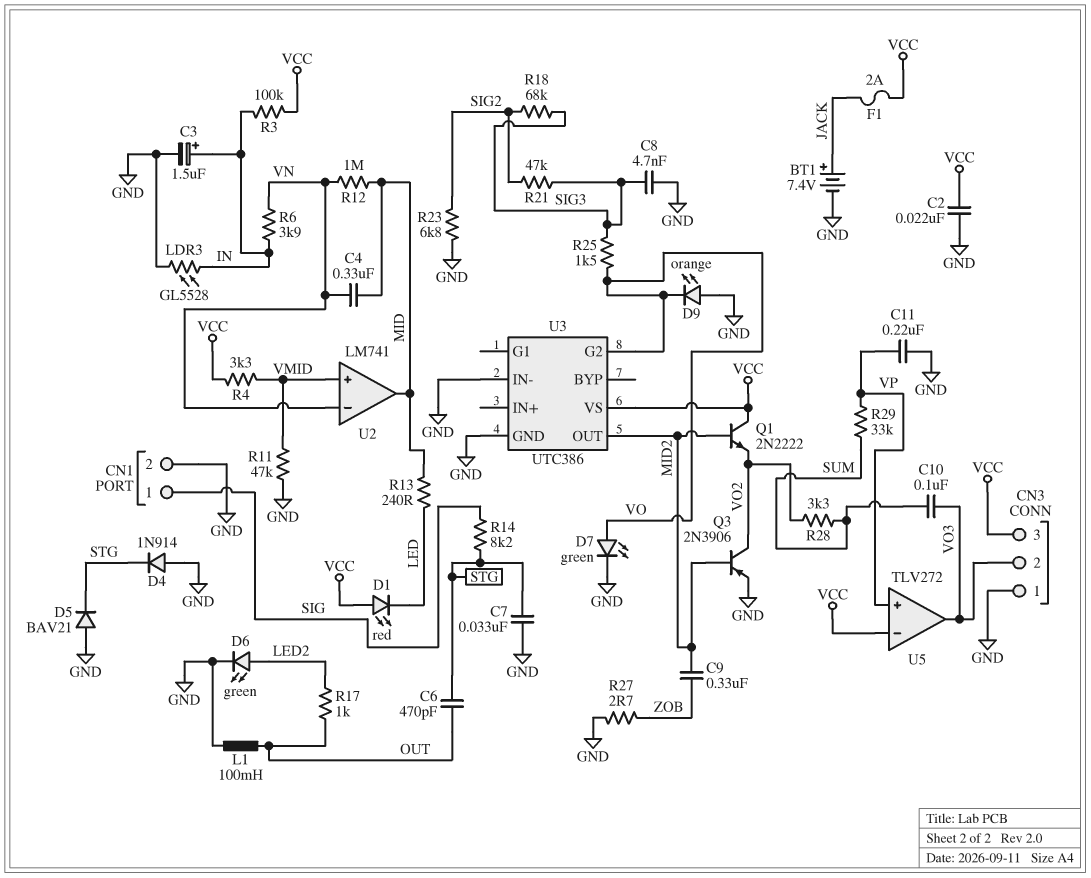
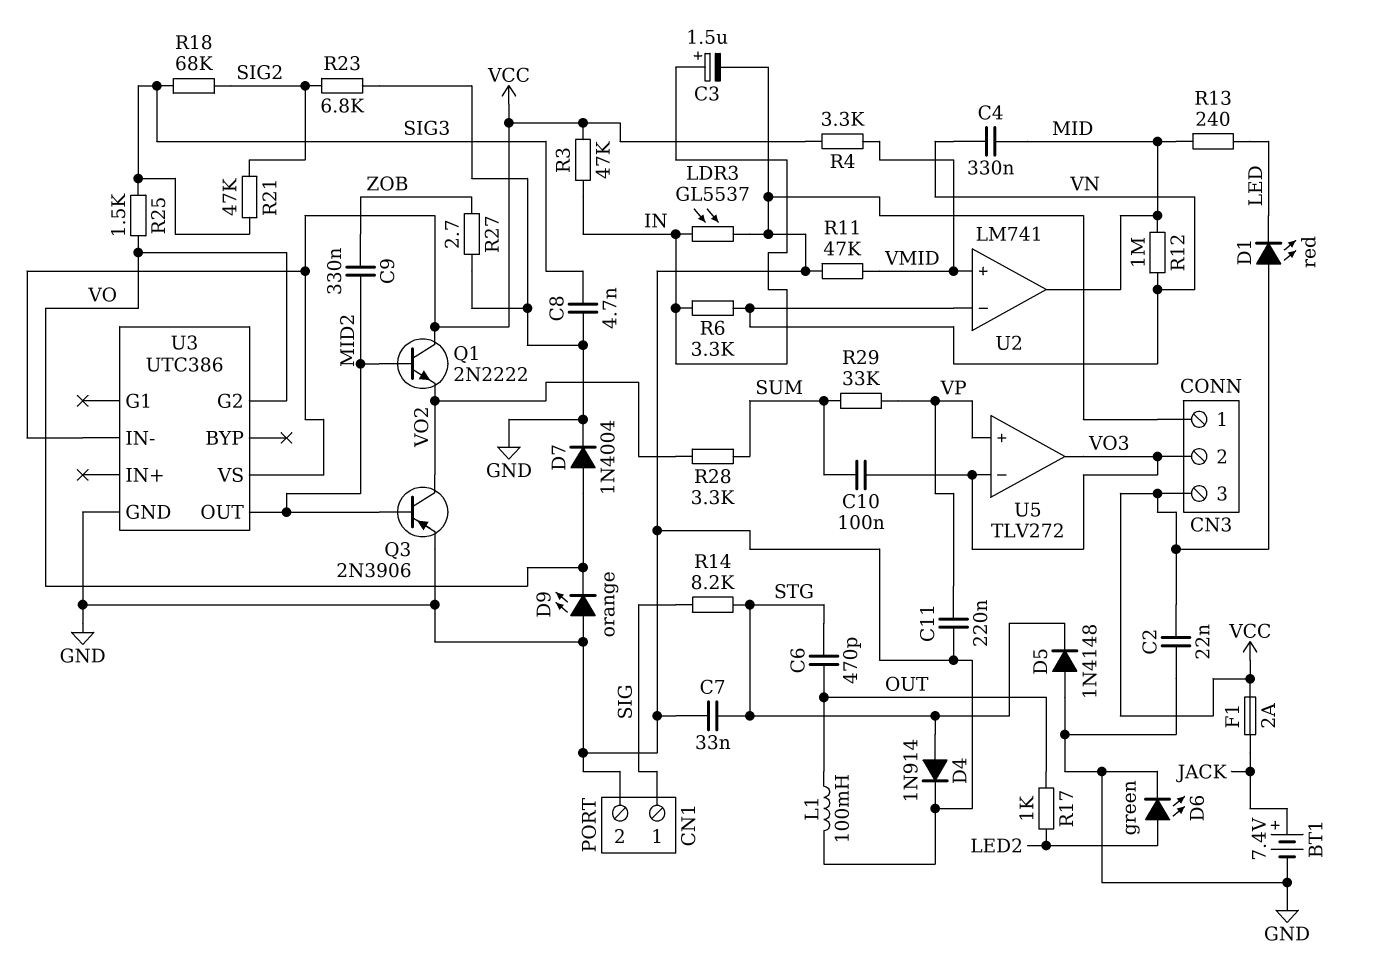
D4: diode 1N914 (A GND, K STG) -> diode 1N914 (A STG, K GND)
D5: diode BAV21 (A GND, K STG) -> diode 1N4148 (A GND, K STG)
D7: LED green (A VO, K GND) -> diode 1N4004 (A VO, K GND)
LDR3: GL5528 (GND, IN) -> GL5537 (GND, IN)
R3: 100k (IN, VCC) -> 47k (IN, VCC)
R6: 3.9k (IN, VN) -> 3.3k (IN, VN)
U3 pin IN-: GND -> VCC
U5 pin in-: VCC -> VO3

